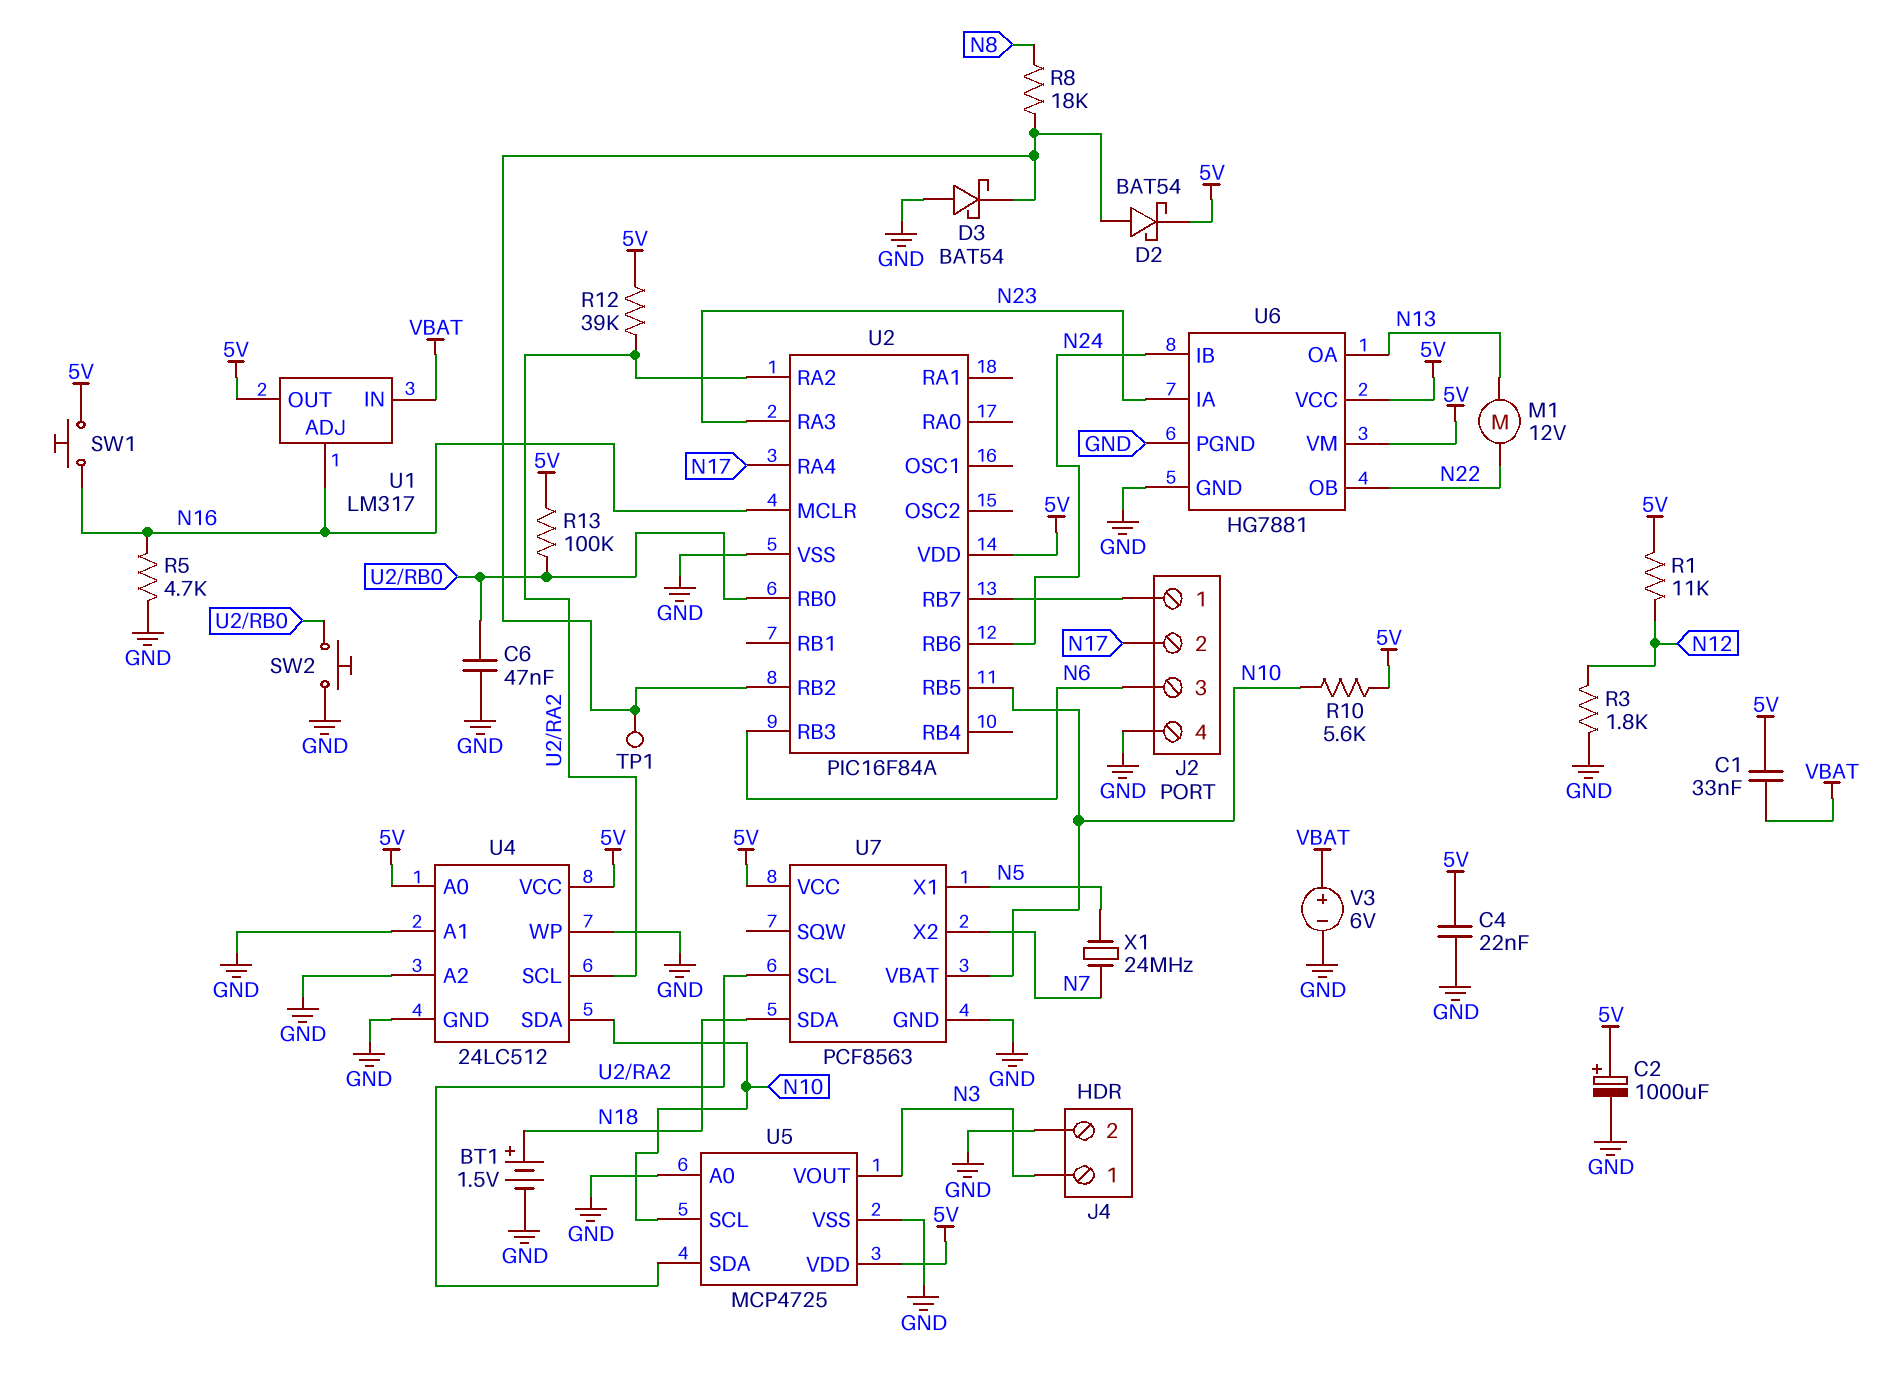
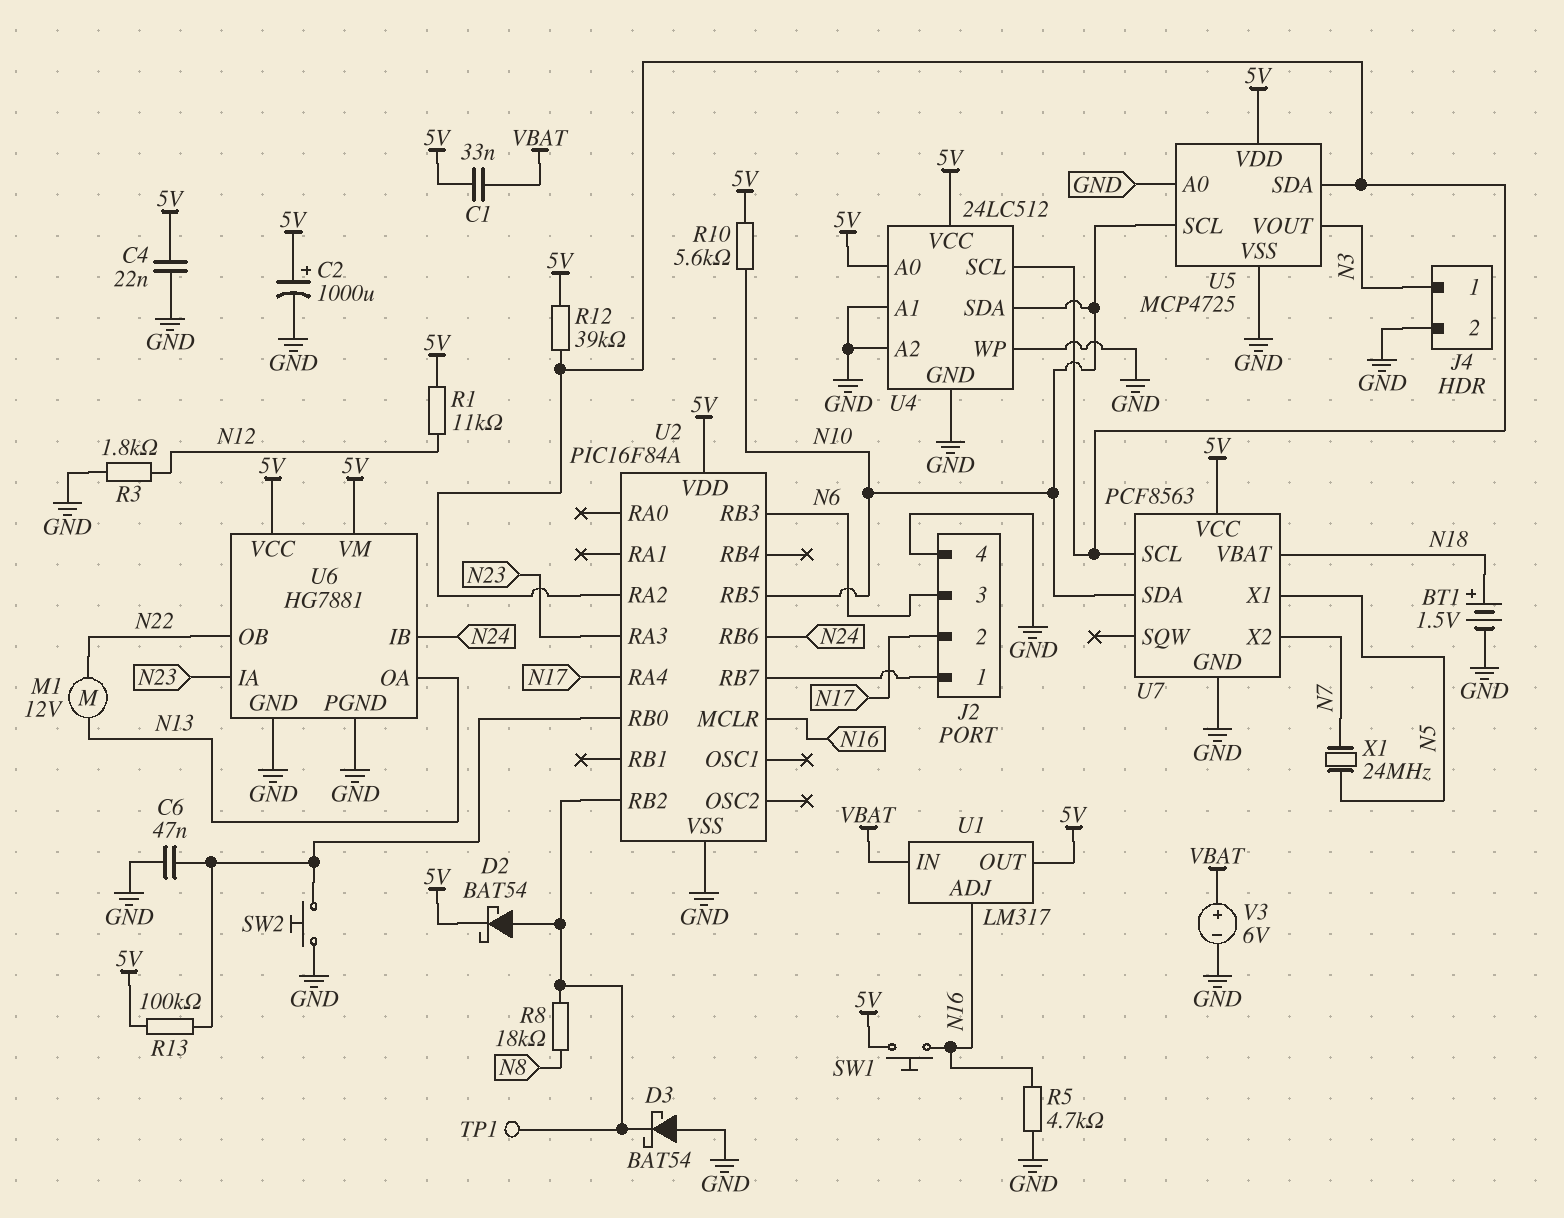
U7 pin SDA: N18 -> N10
U7 pin VBAT: N10 -> N18

